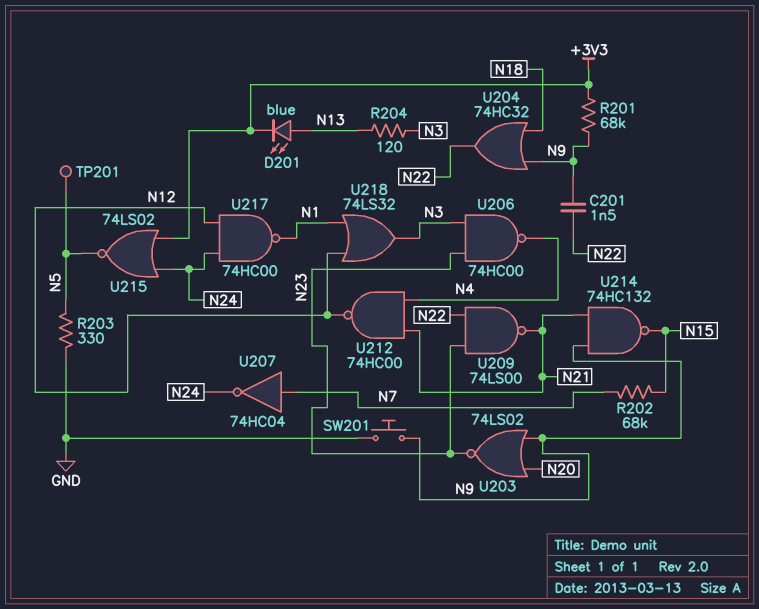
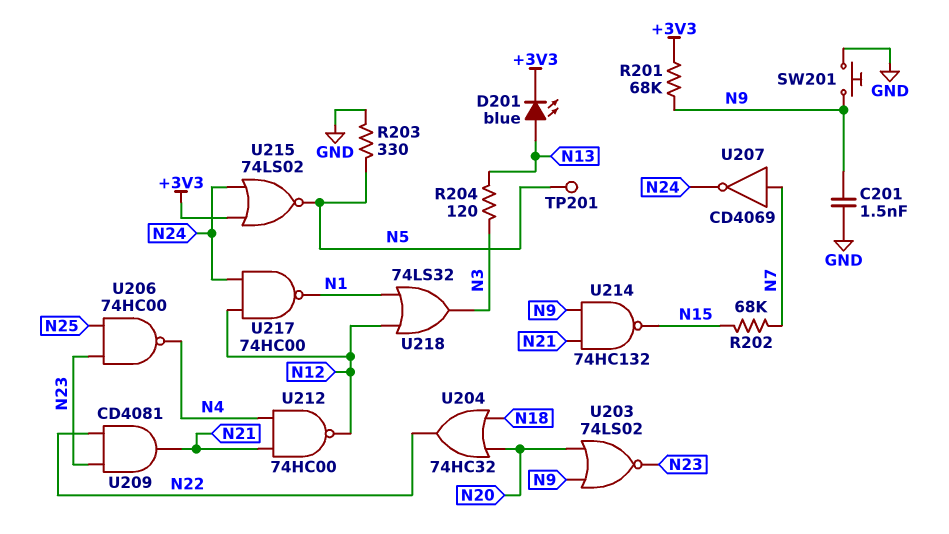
C201: 1.5nF (N9, N22) -> 1.5nF (GND, N9)
U204: OR 74HC32 (in N9, in N18, out N22) -> OR 74HC32 (in N18, in N20, out N22)
U206: NAND 74HC00 (in N3, in N23, out N4) -> NAND 74HC00 (in N23, in N25, out N4)
U207: NOT 74HC04 (in N7, out N24) -> NOT CD4069 (in N7, out N24)
U209: NAND 74LS00 (in N22, in N23, out N21) -> AND CD4081 (in N22, in N23, out N21)

